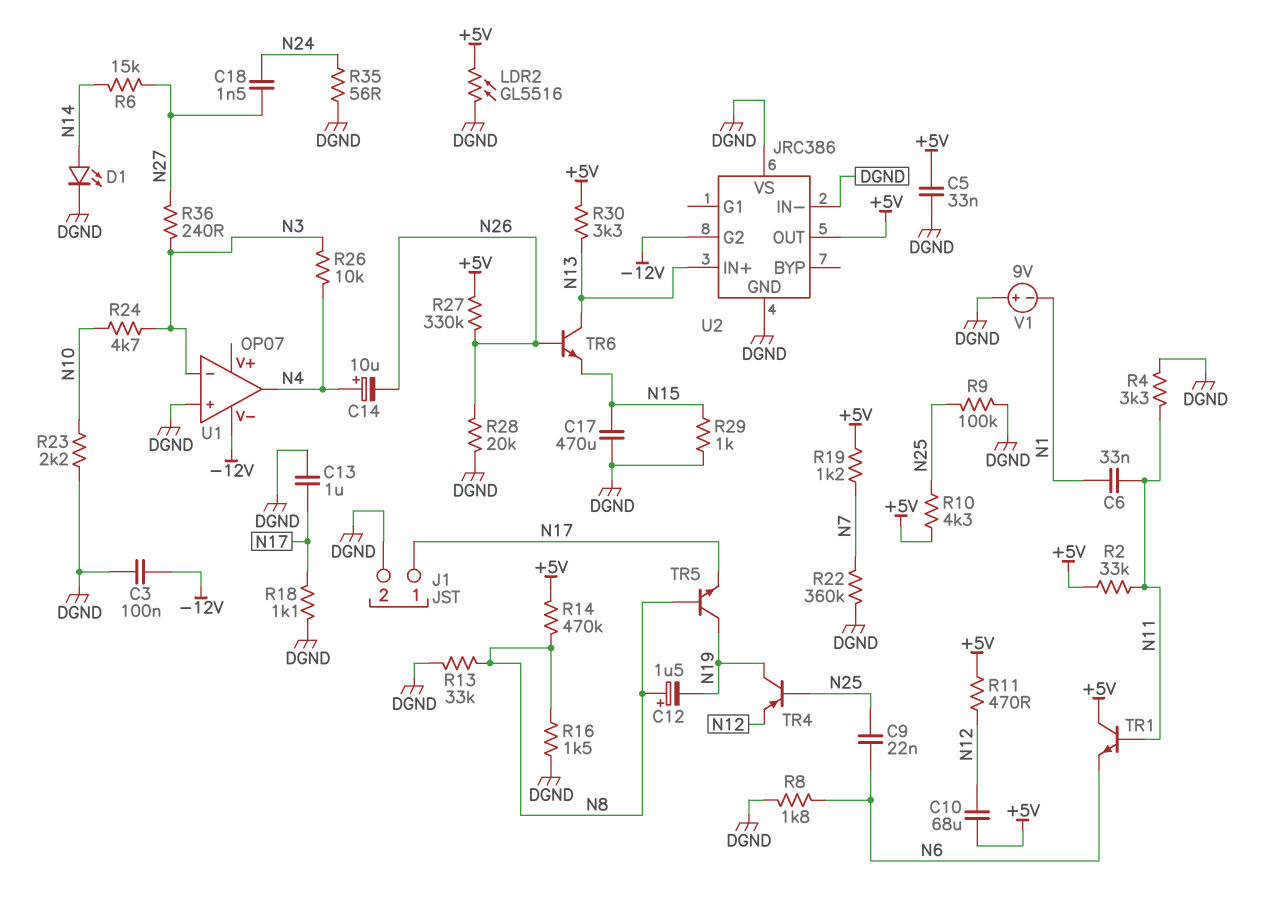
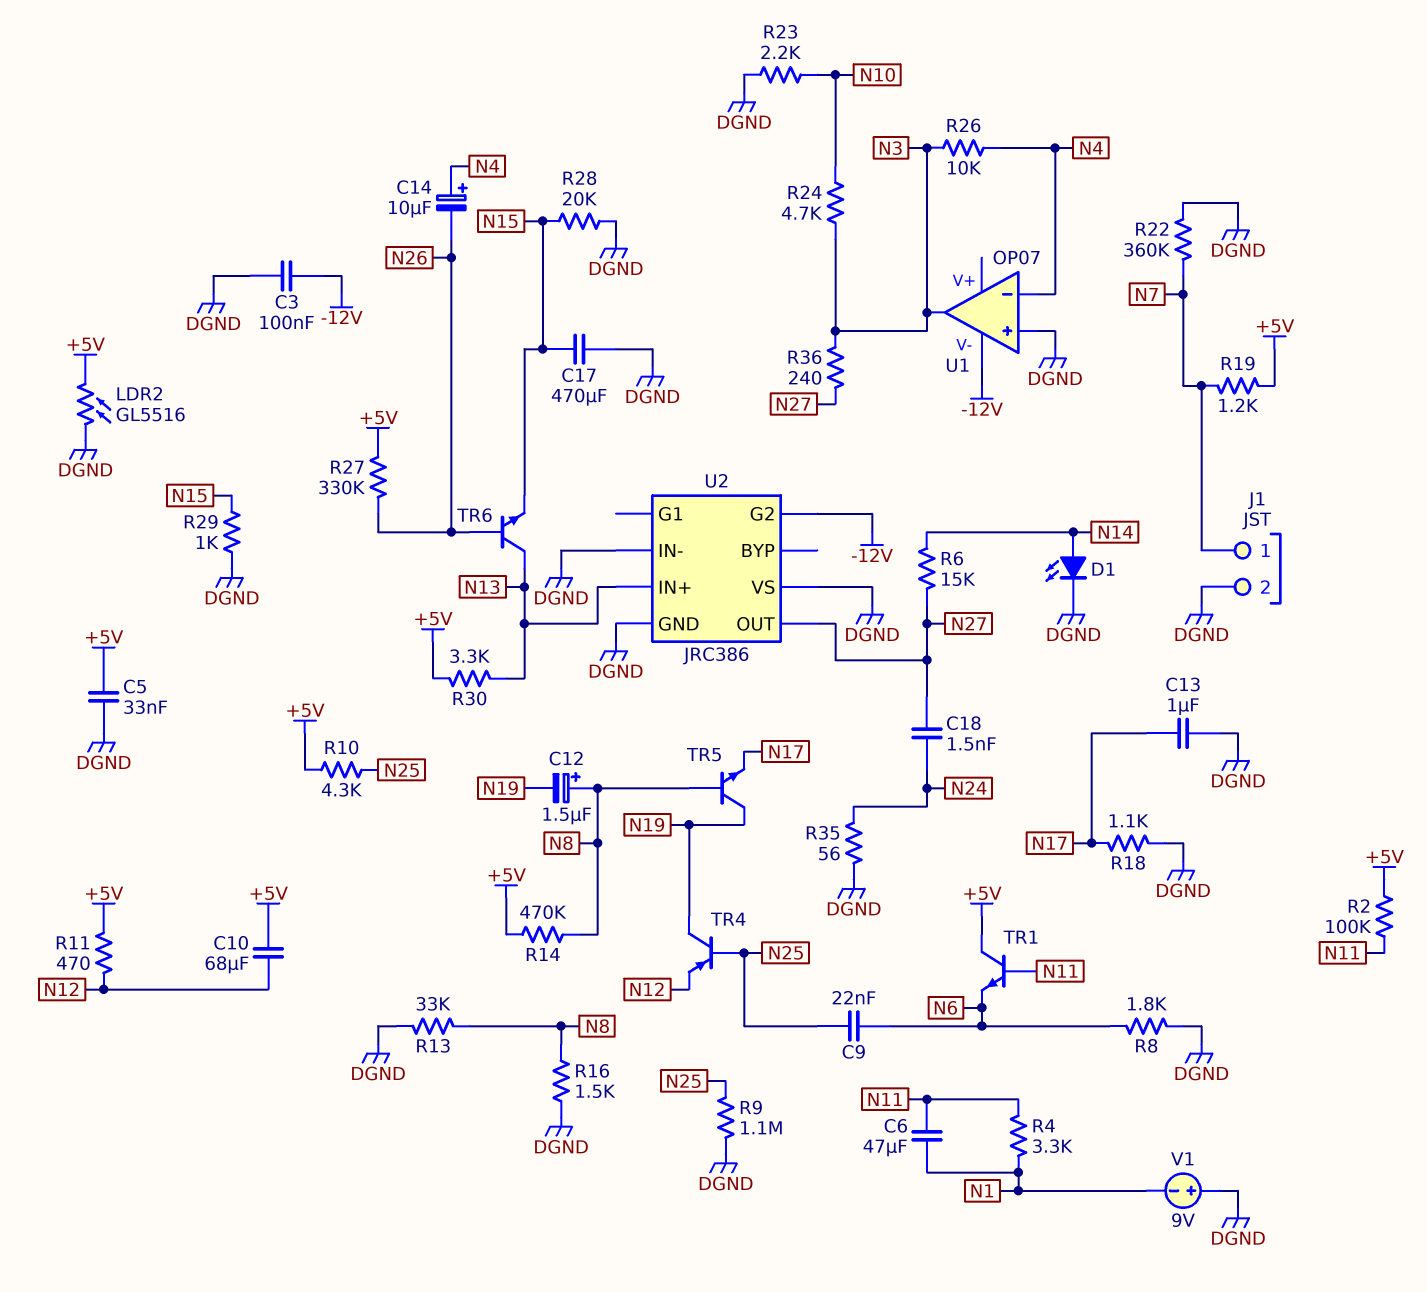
C6: 33nF (N1, N11) -> 47uF (N1, N11)
J1 pin 1: N17 -> N7
R2: 33k (+5V, N11) -> 100k (+5V, N11)
R4: 3.3k (DGND, N11) -> 3.3k (N1, N11)
R9: 100k (DGND, N25) -> 1.1M (DGND, N25)
R28: 20k (DGND, N26) -> 20k (DGND, N15)
U1 pin in-: N3 -> N4
U1 pin out: N4 -> N3
U2 pin OUT: +5V -> N27

